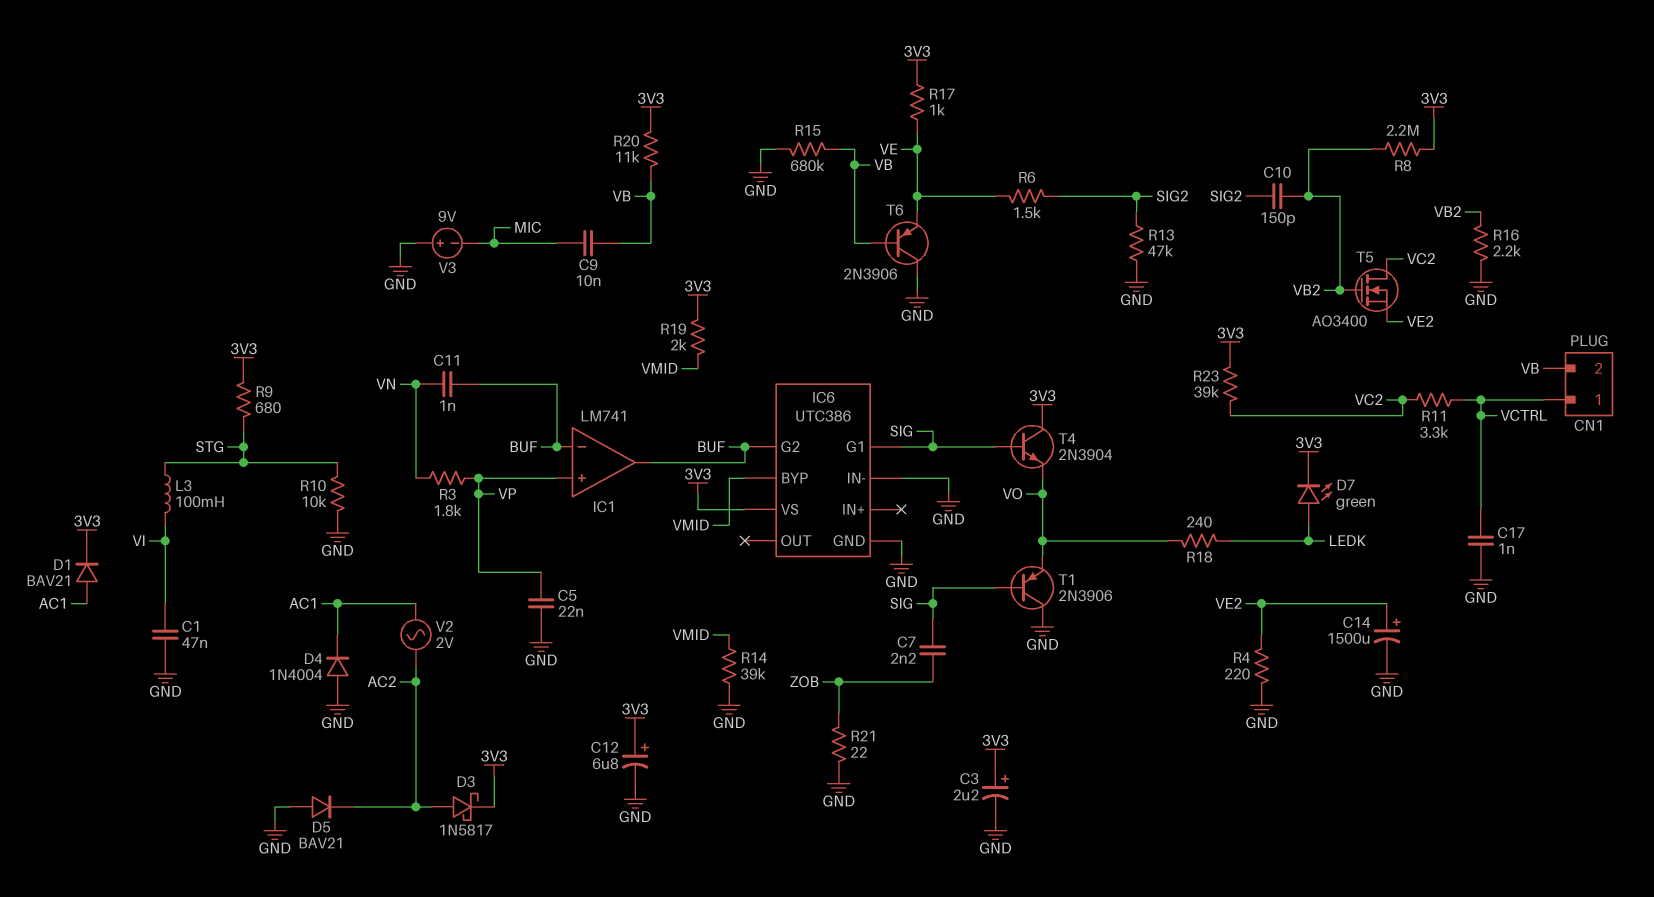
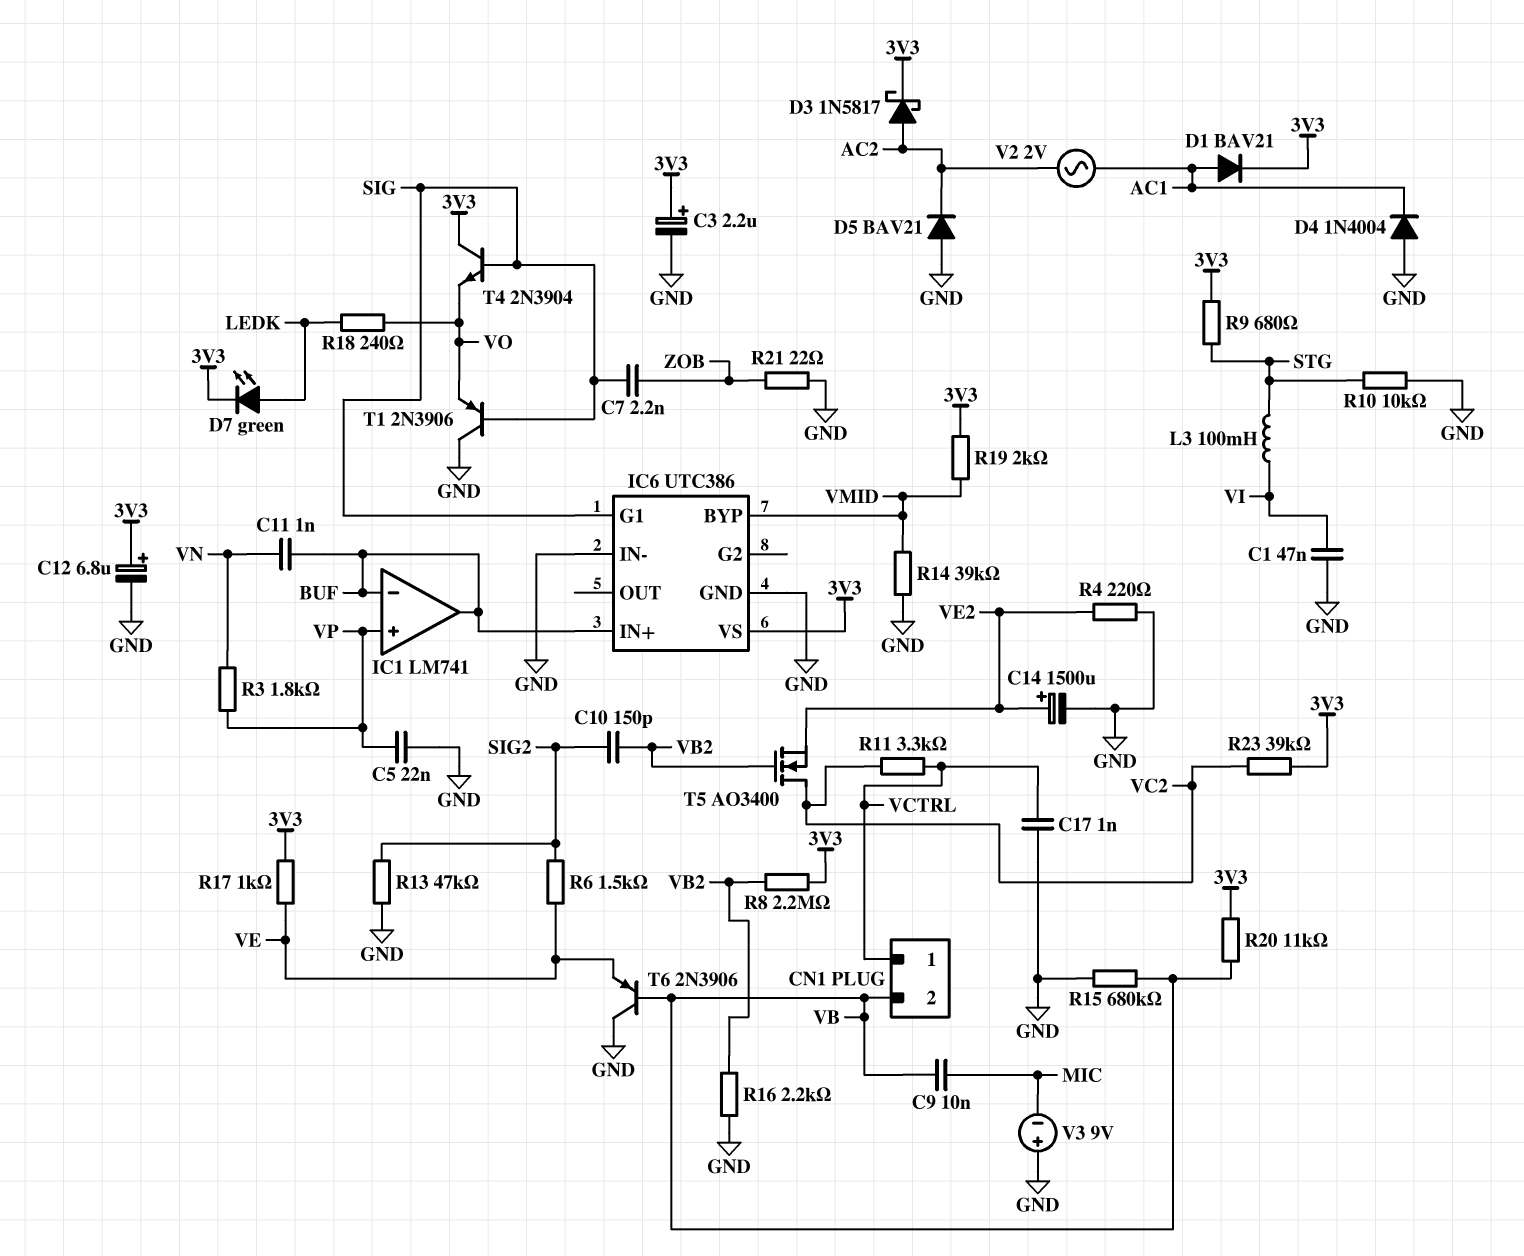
IC6 pin G2: BUF -> none
IC6 pin IN+: none -> BUF

